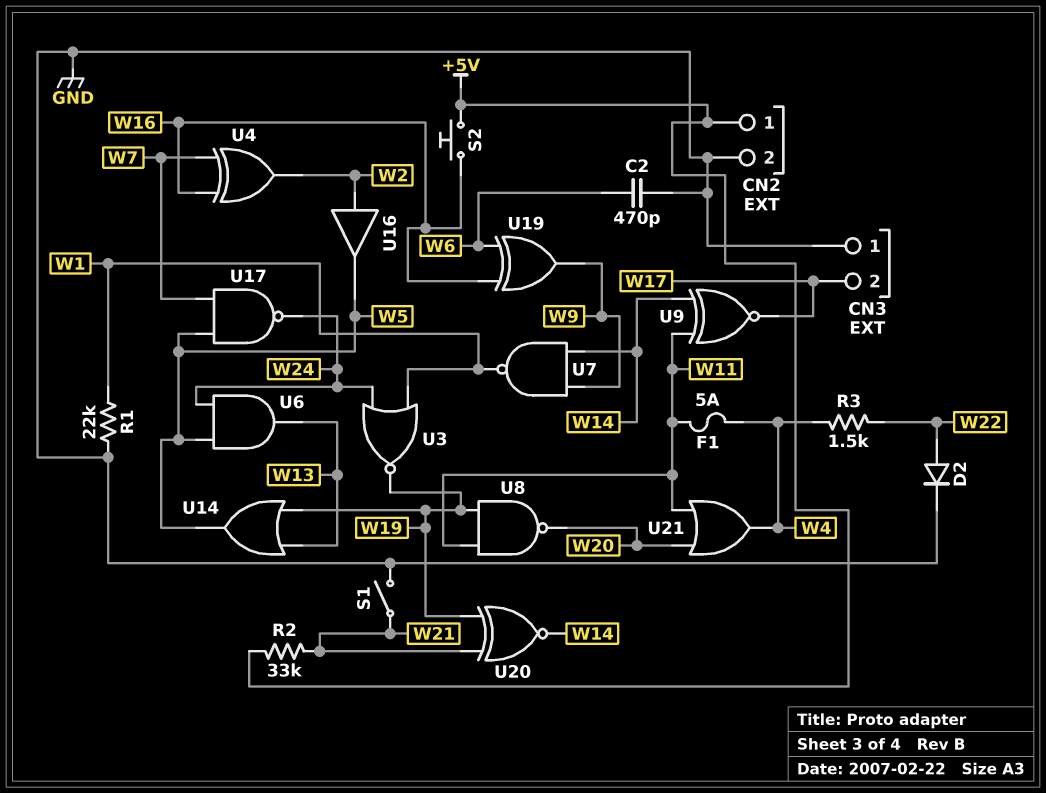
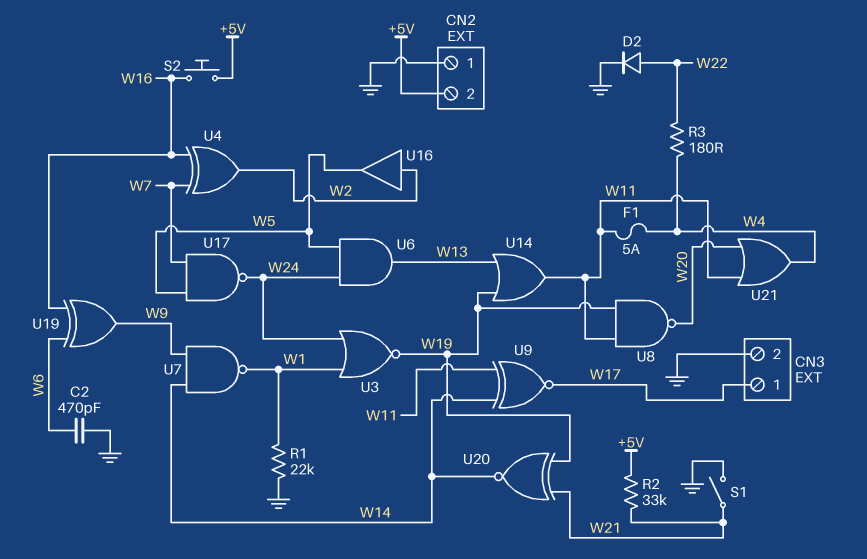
CN2 pin 1: +5V -> GND
CN2 pin 2: GND -> +5V
CN3 pin 1: GND -> W17
CN3 pin 2: W17 -> GND
R3: 1.5k (W4, W22) -> 180 (W4, W22)
U14: OR (in W13, in W19, out W5) -> OR (in W13, in W19, out W11)

